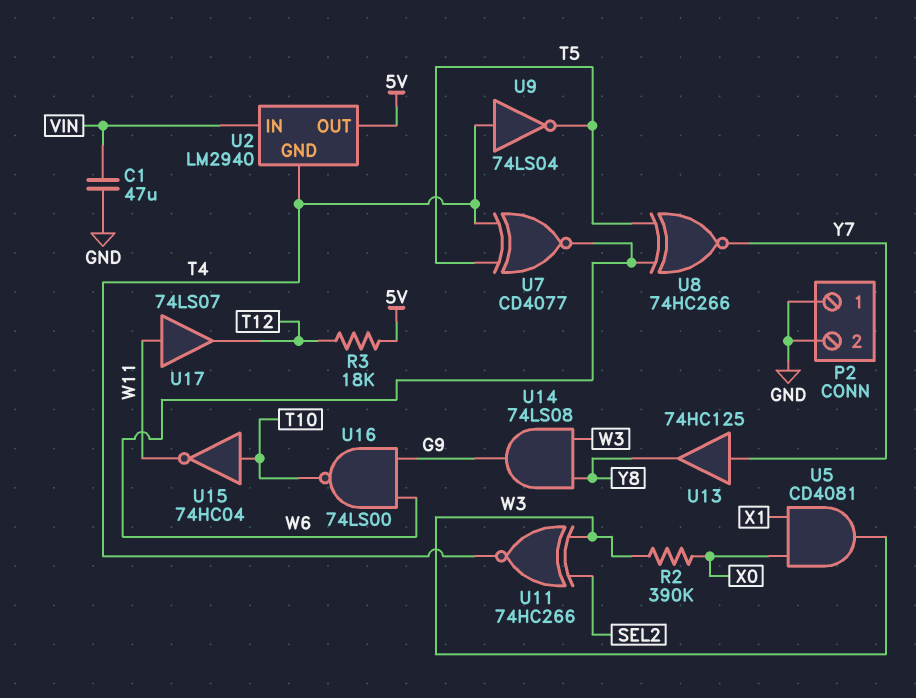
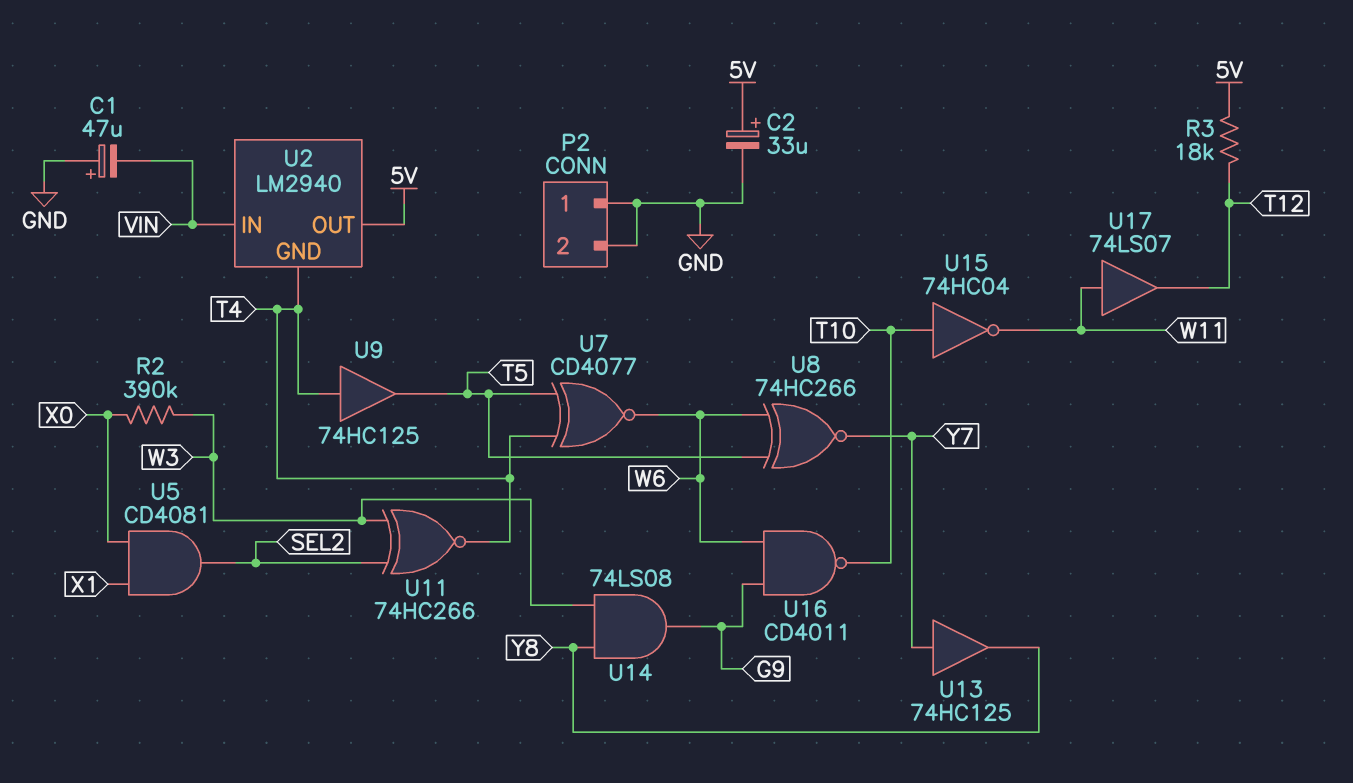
C1: 47uF (GND, VIN) -> 47uF (plus GND, minus VIN)
C2: none -> 33uF (plus 5V, minus GND)
U5: AND CD4081 (in X0, in X1, out W3) -> AND CD4081 (in X0, in X1, out SEL2)
U9: NOT 74LS04 (in T4, out T5) -> buffer 74HC125 (in T4, out T5)
U16: NAND 74LS00 (in G9, in W6, out T10) -> NAND CD4011 (in G9, in W6, out T10)

